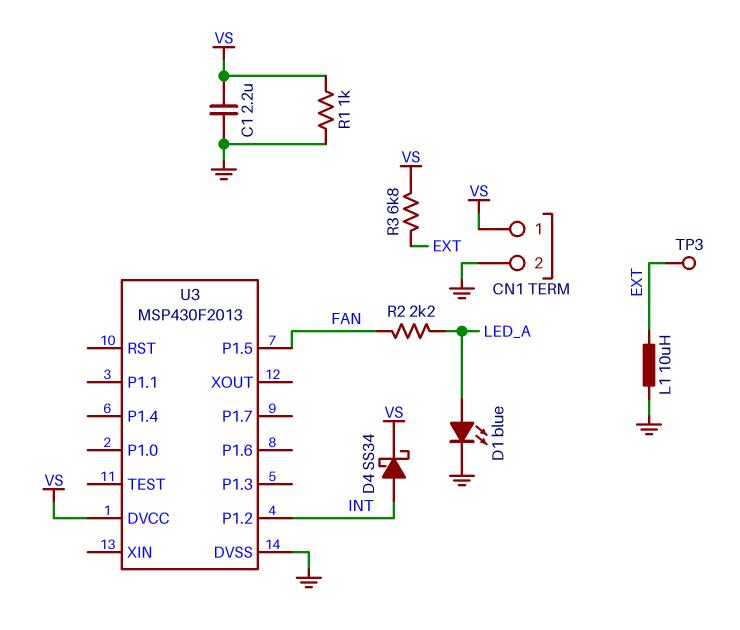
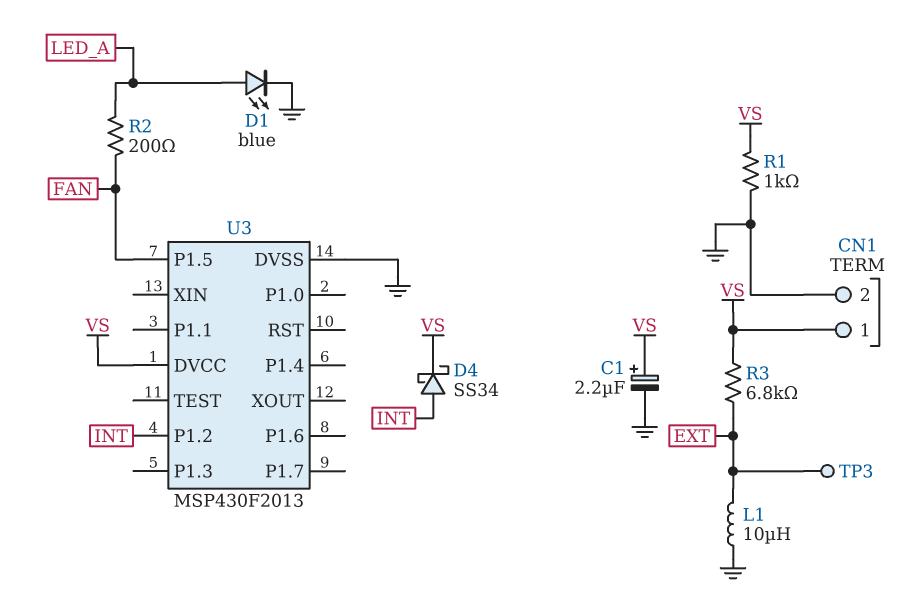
C1: 2.2uF (GND, VS) -> 2.2uF (plus VS, minus GND)
R2: 2.2k (FAN, LED_A) -> 200 (FAN, LED_A)

